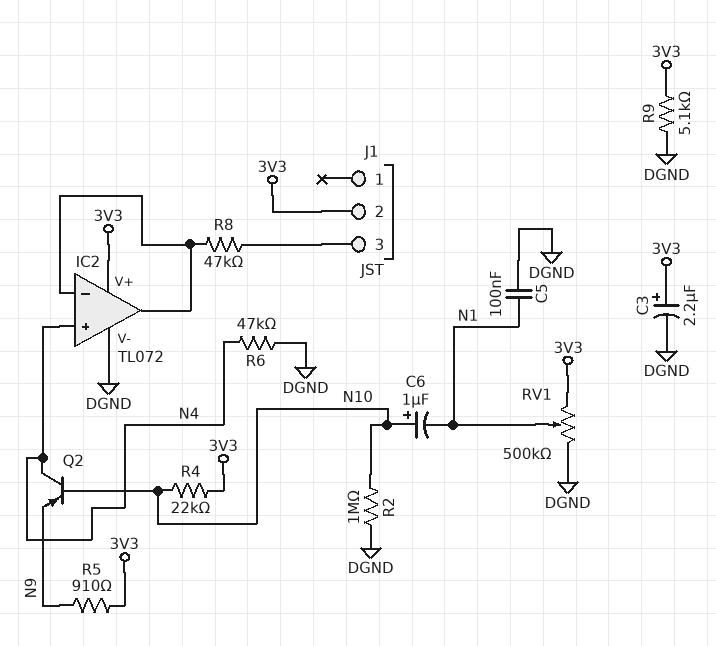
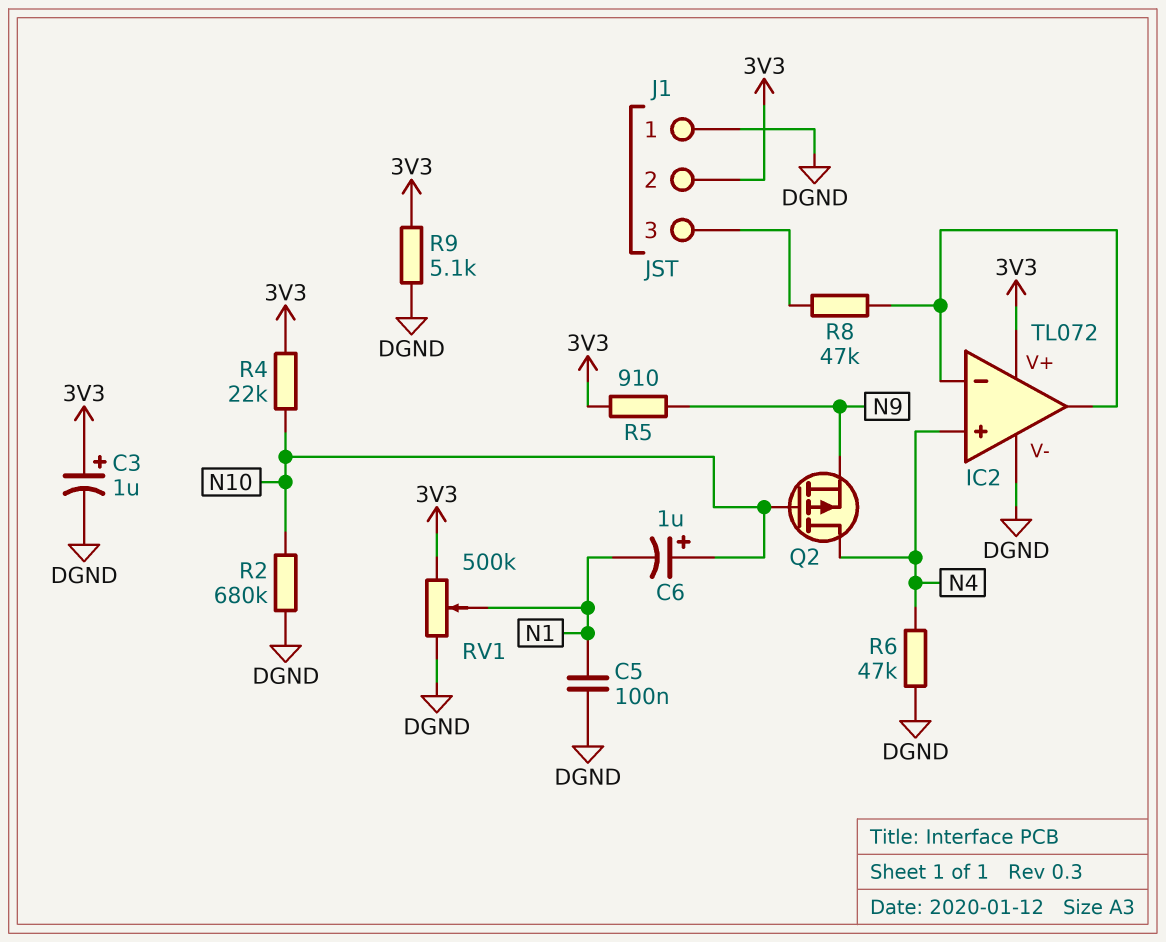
C3: 2.2uF (plus 3V3, minus DGND) -> 1uF (plus 3V3, minus DGND)
J1 pin 1: none -> DGND
Q2: PNP (B N10, C N4, E N9) -> PMOS (G N10, D N4, S N9)
R2: 1M (DGND, N10) -> 680k (DGND, N10)

